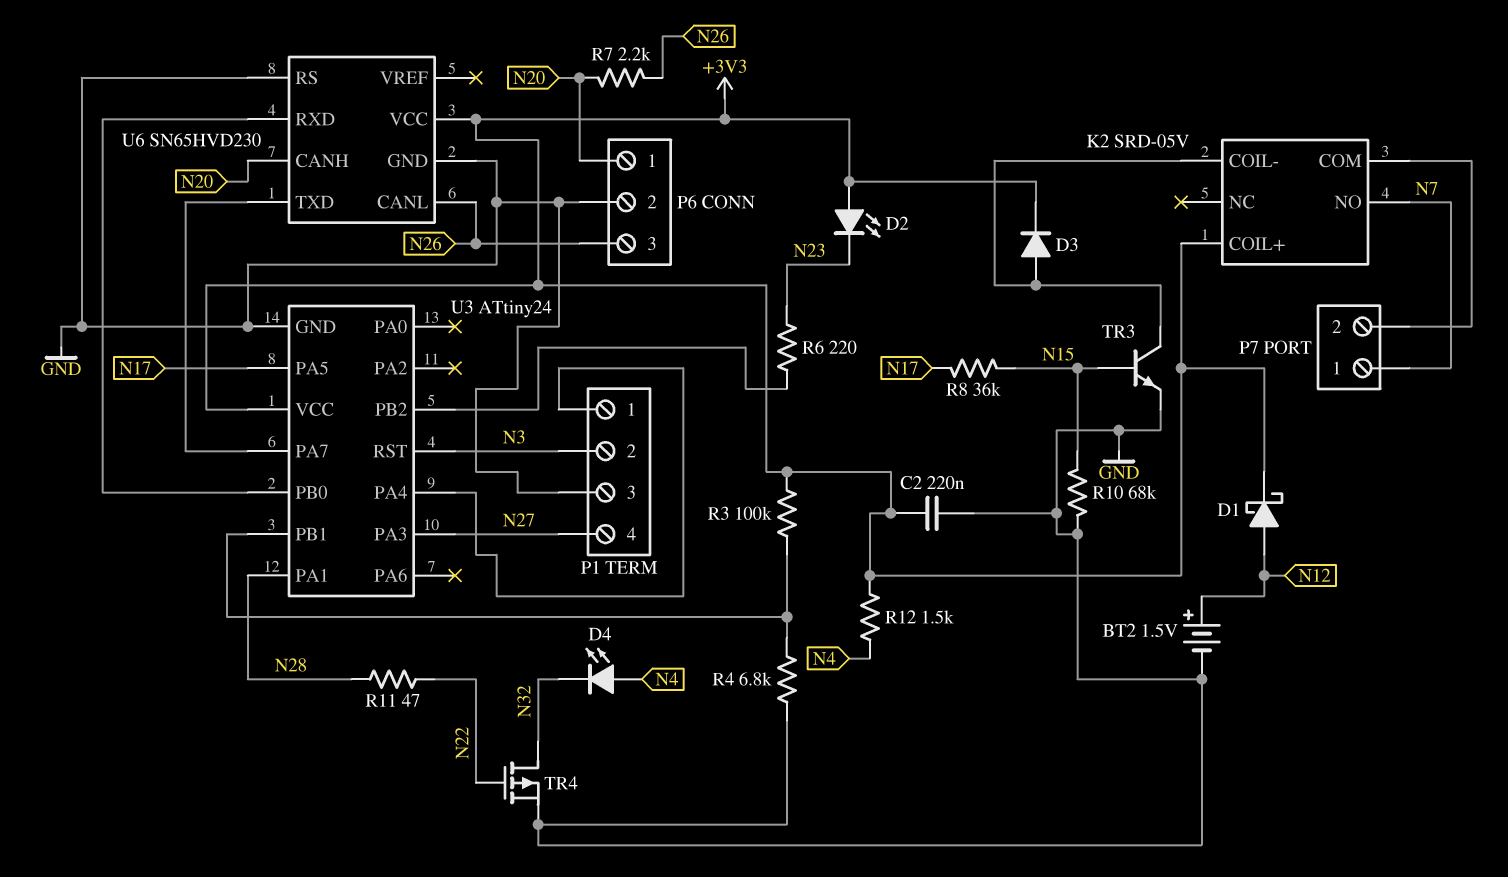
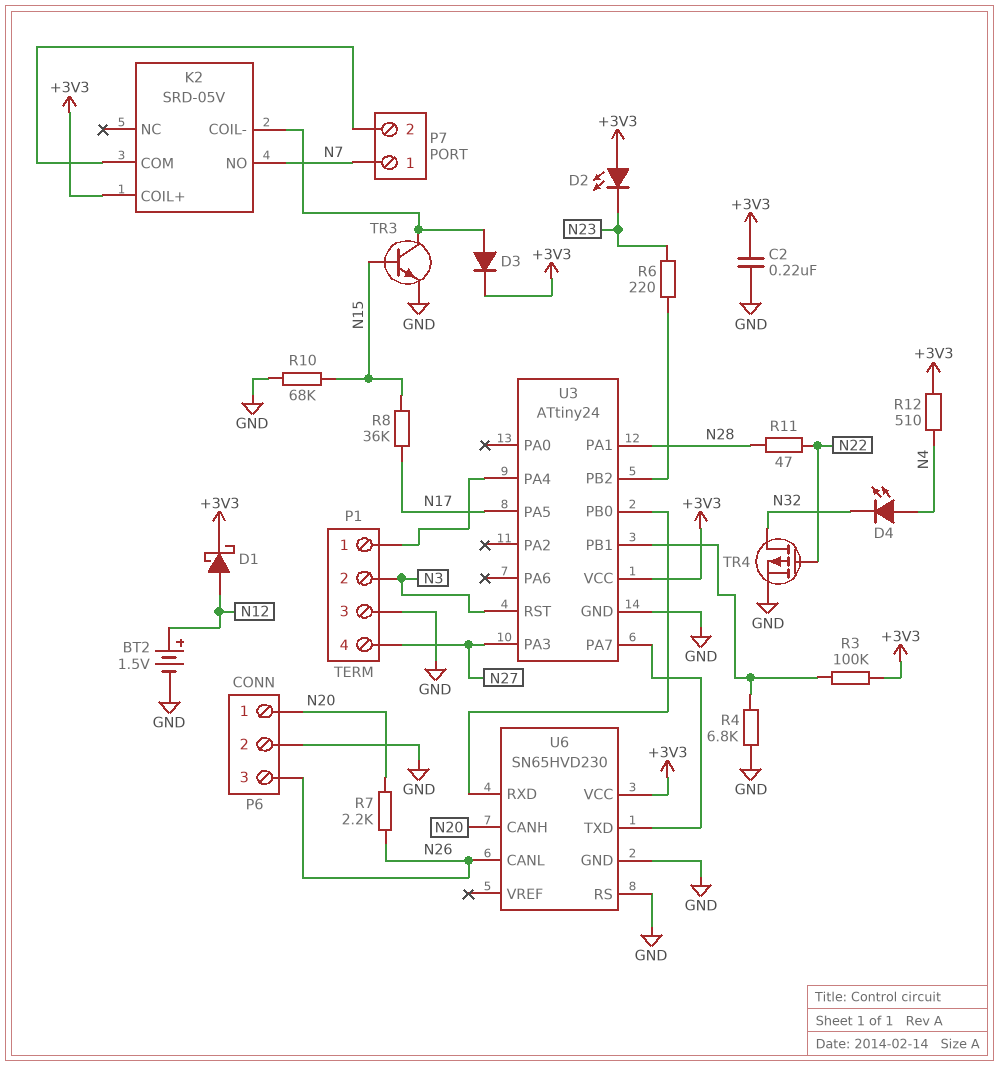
R12: 1.5k (+3V3, N4) -> 510 (+3V3, N4)

